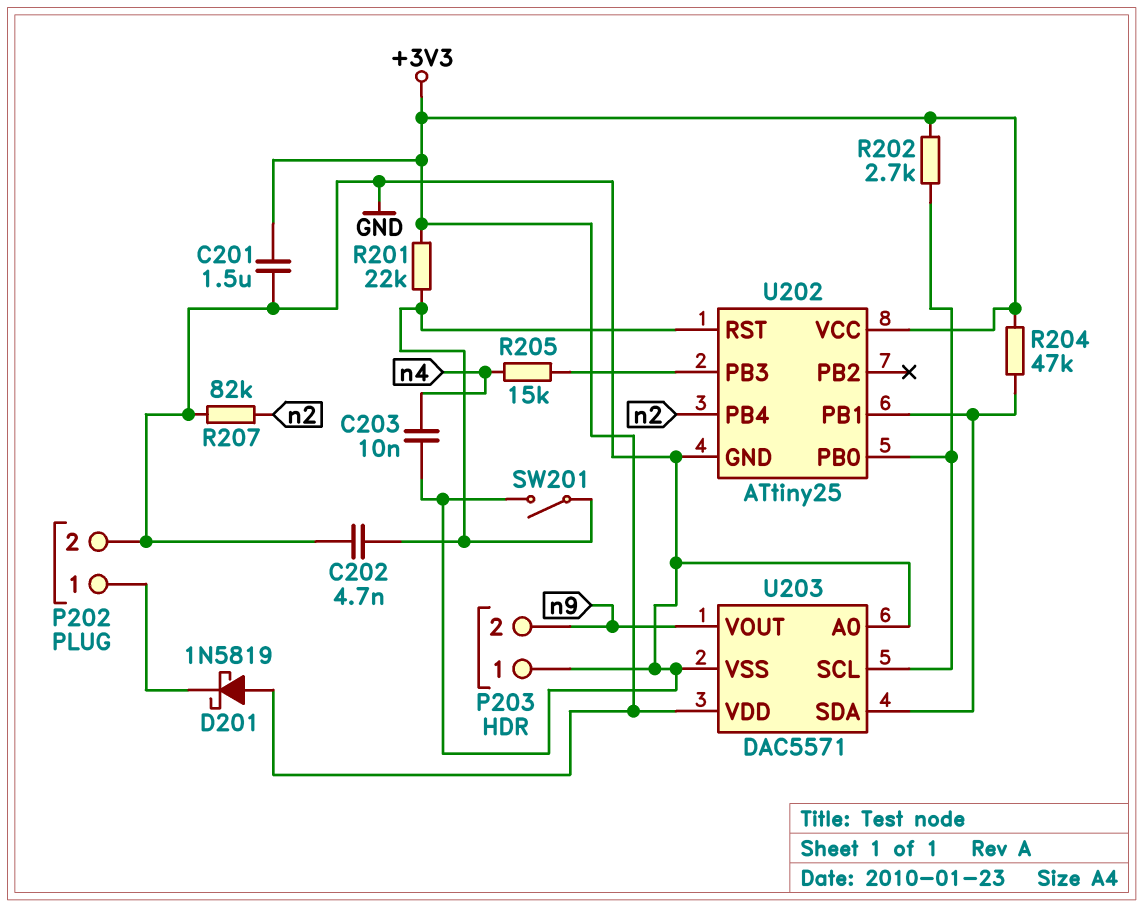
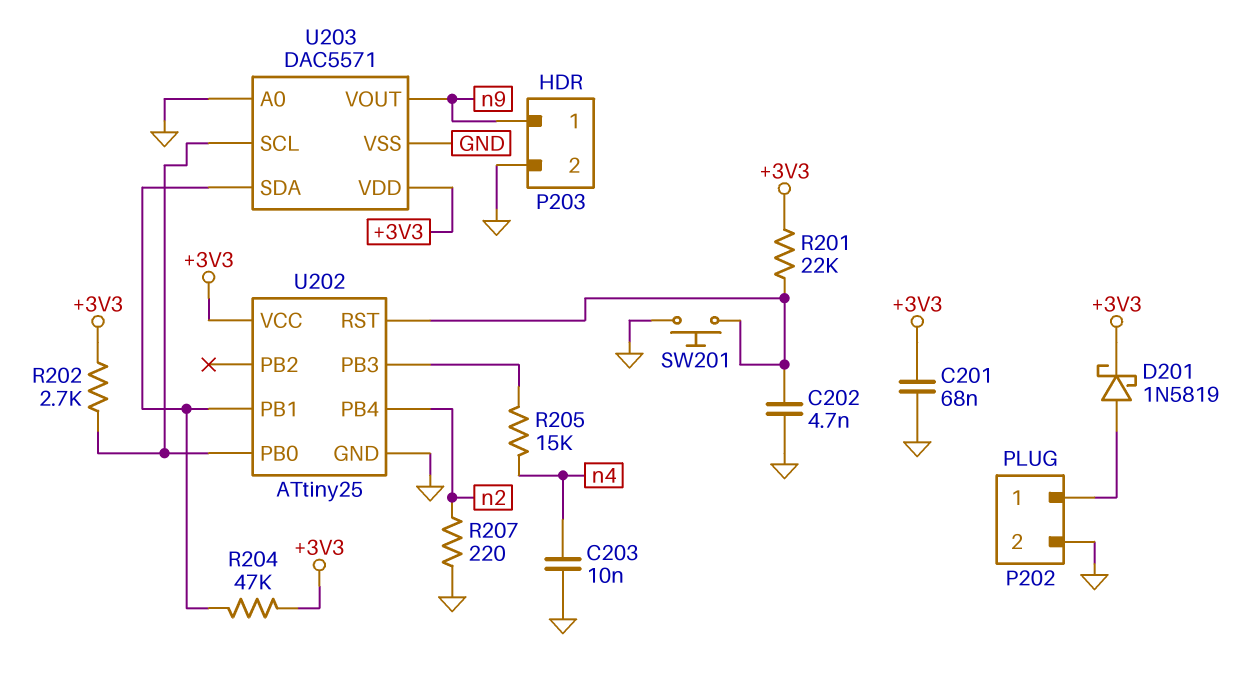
C201: 1.5uF (+3V3, GND) -> 68nF (+3V3, GND)
D201: schottky 1N5819 (A +3V3, K P202/1) -> schottky 1N5819 (A P202/1, K +3V3)
P203 pin 1: GND -> n9
P203 pin 2: n9 -> GND
R207: 82k (GND, n2) -> 220 (GND, n2)
SW201: switch (GND, U202/RST) -> button (GND, U202/RST)

